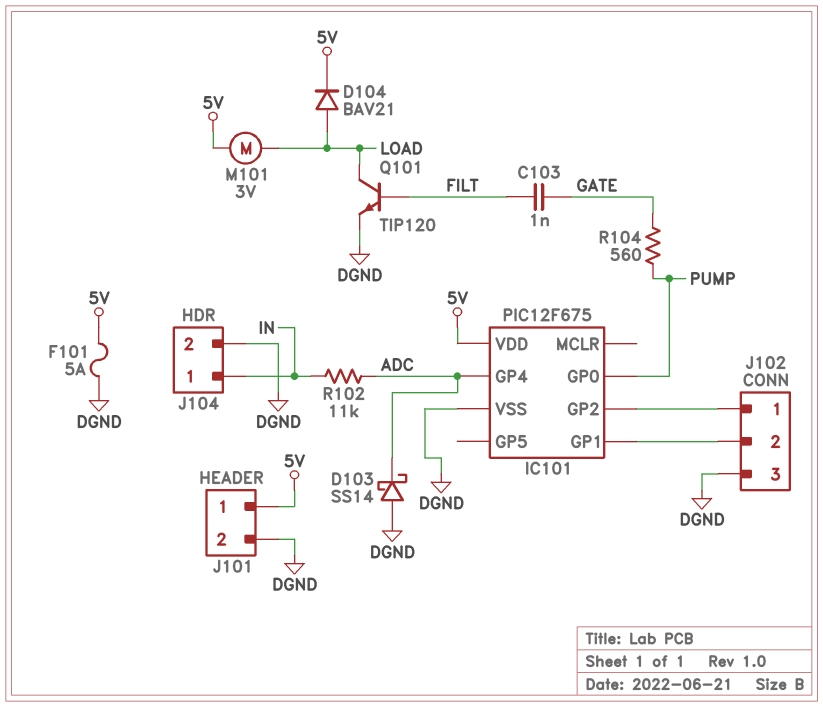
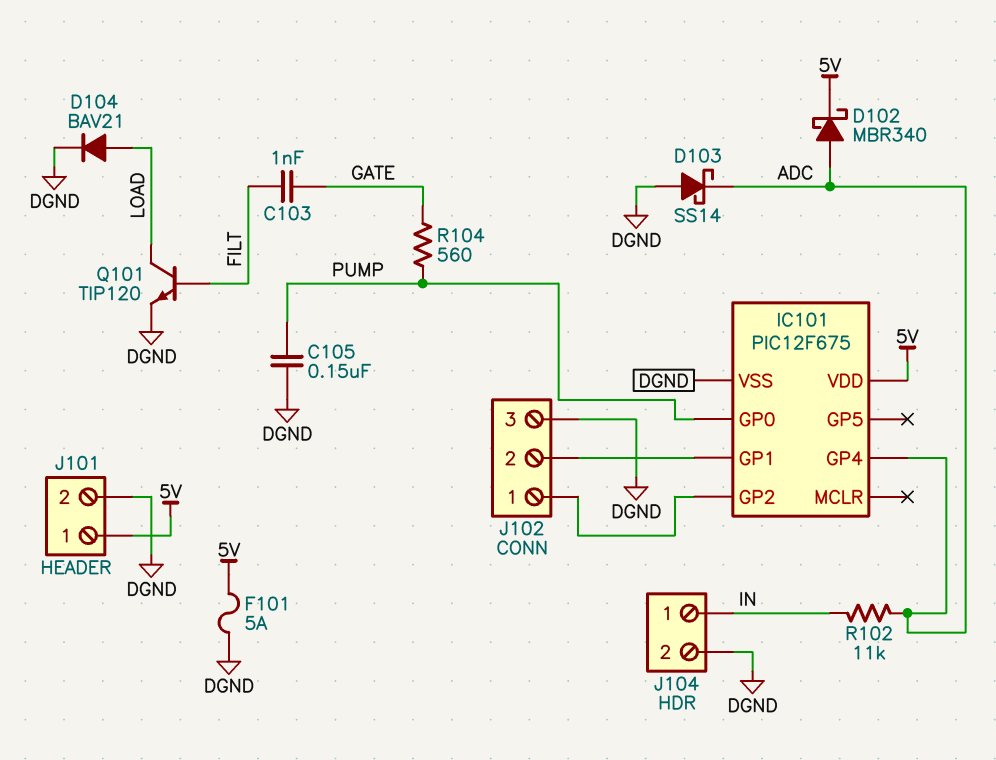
C105: none -> 150nF (DGND, PUMP)
D102: none -> schottky MBR340 (A ADC, K 5V)
D104: diode BAV21 (A LOAD, K 5V) -> diode BAV21 (A LOAD, K DGND)
M101: motor 3V (5V, LOAD) -> none

